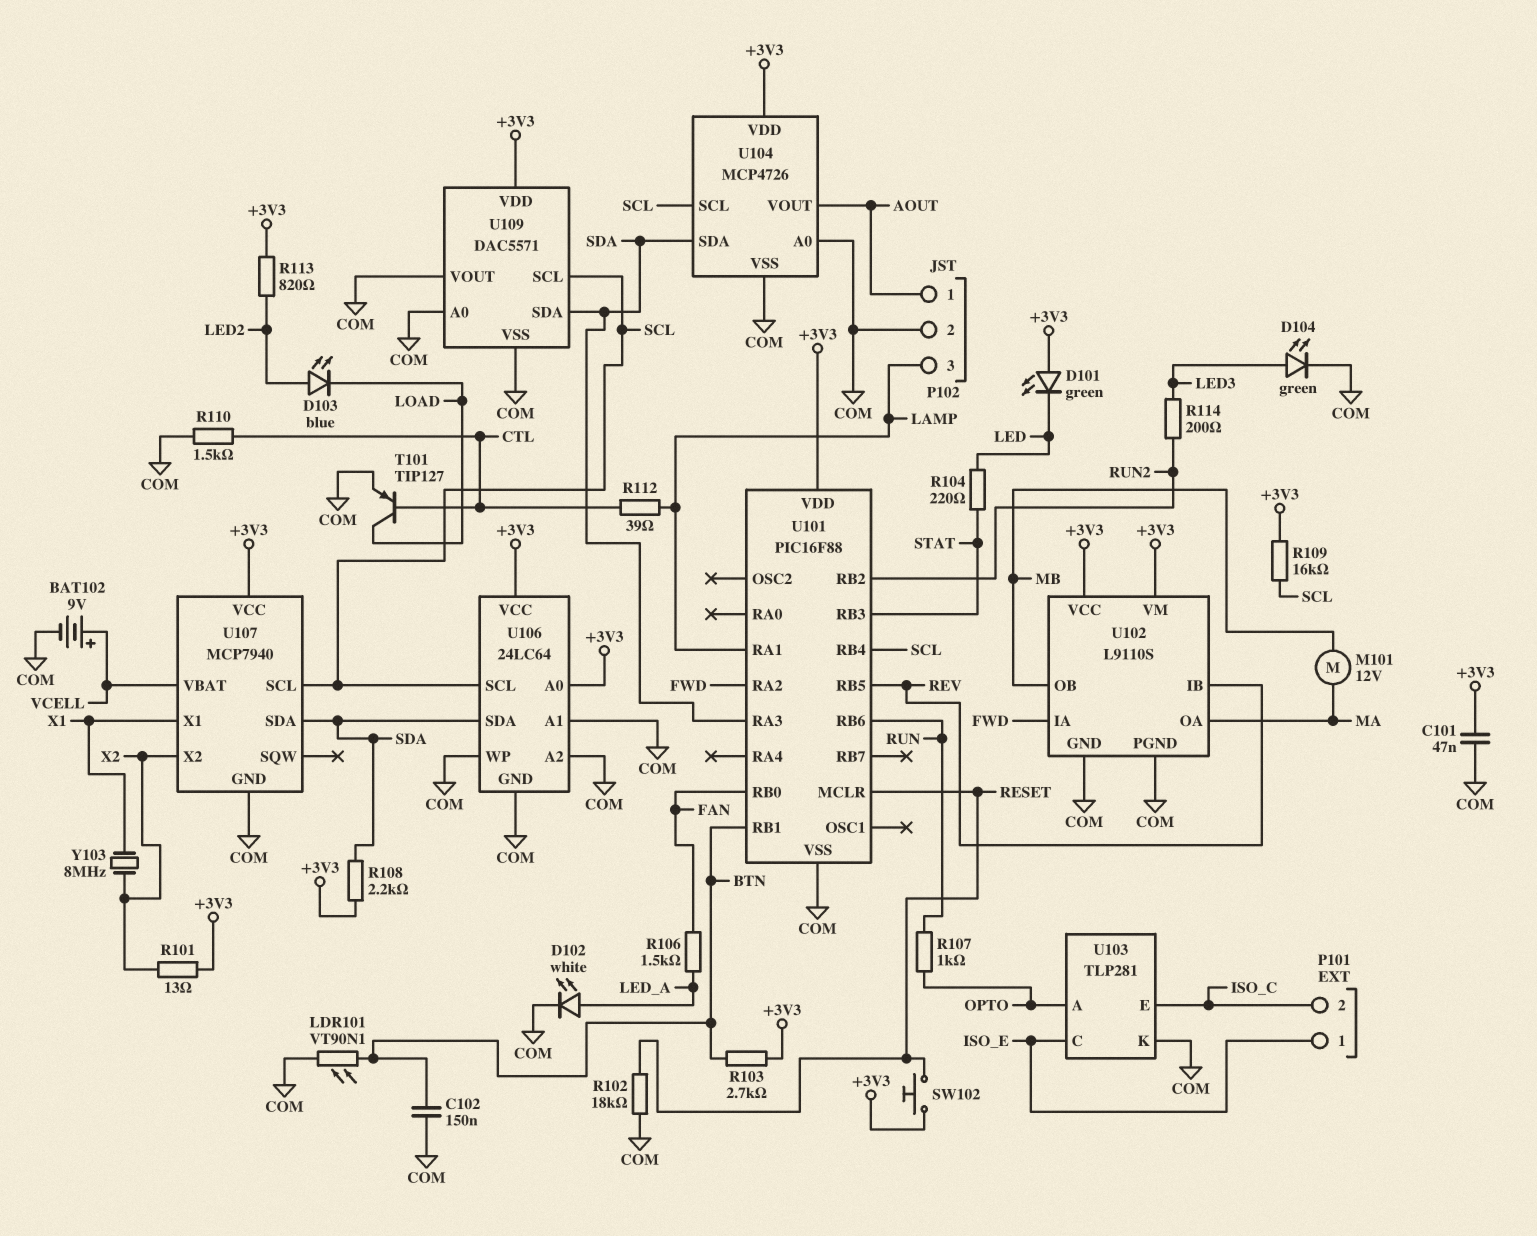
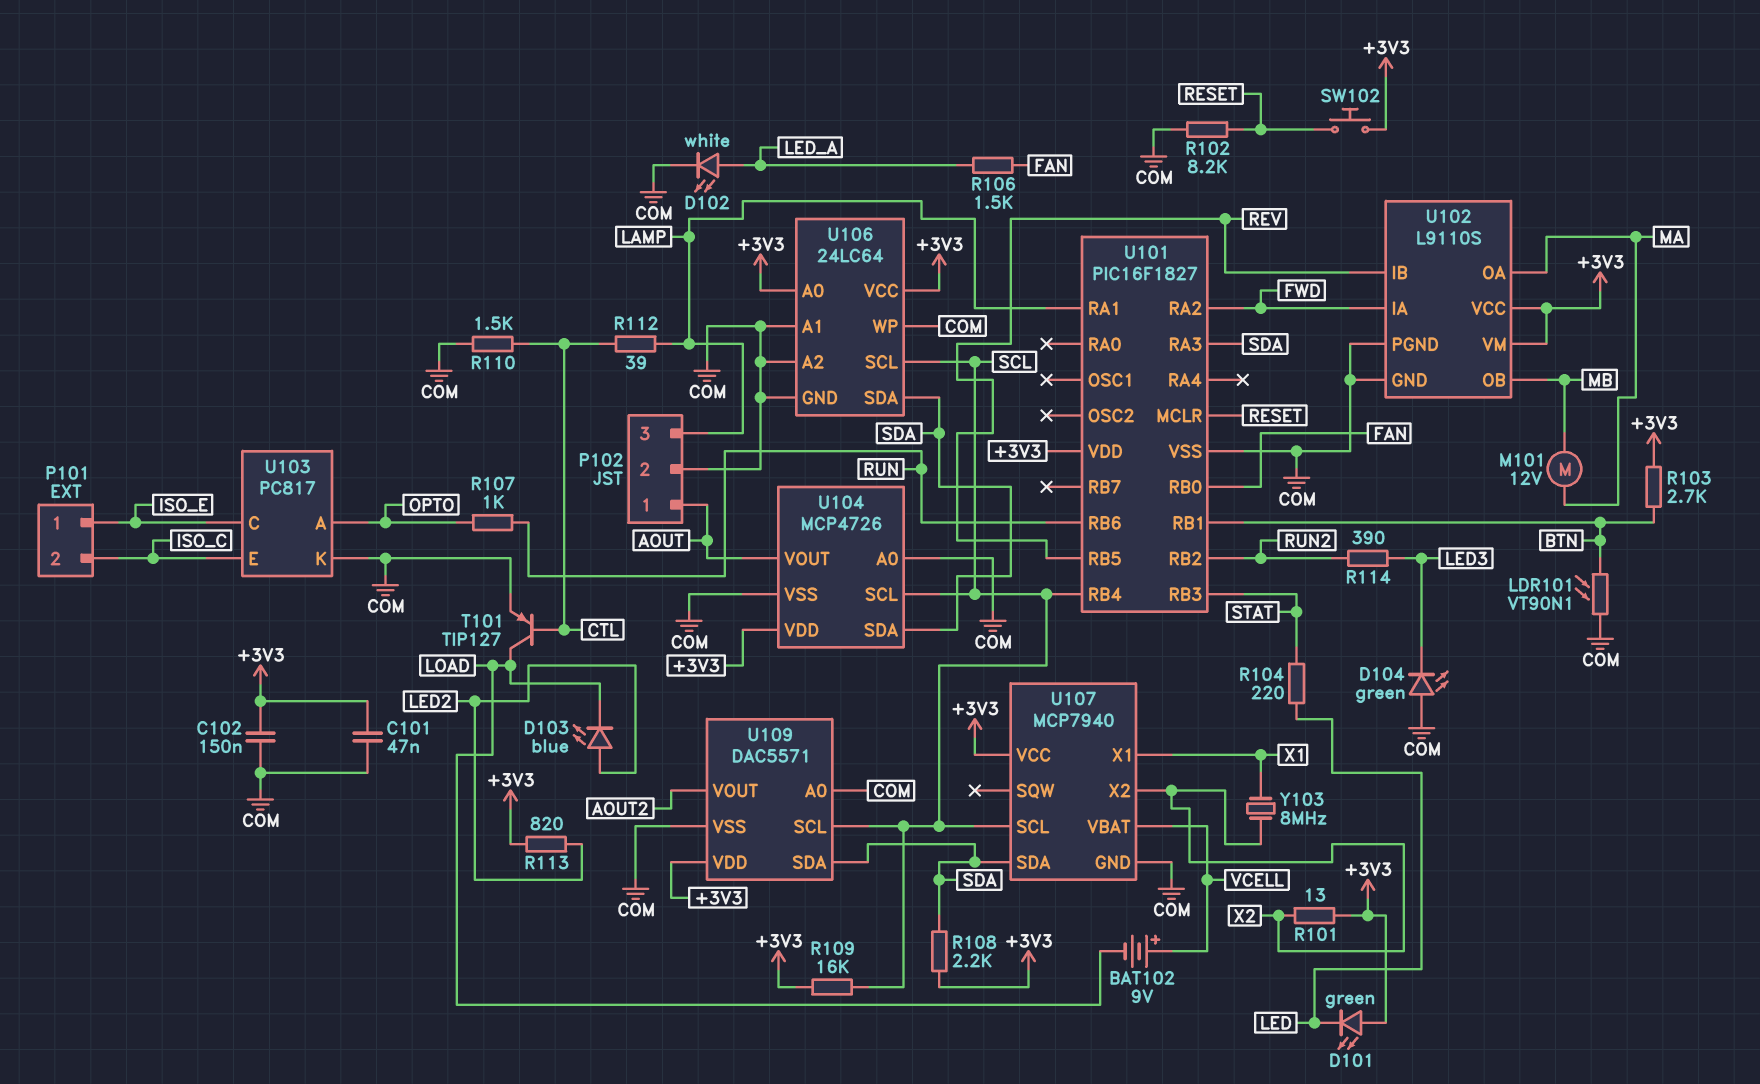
BAT102: 9V (plus VCELL, minus COM) -> 9V (plus VCELL, minus LOAD)
C102: 150nF (BTN, COM) -> 150nF (+3V3, COM)
D104: LED green (A LED3, K COM) -> LED green (A COM, K LED3)
R102: 18k (COM, RESET) -> 8.2k (COM, RESET)
R114: 200 (LED3, RUN2) -> 390 (LED3, RUN2)
U101: PIC16F88 -> PIC16F1827
U103: TLP281 -> PC817
U109 pin VOUT: COM -> AOUT2

